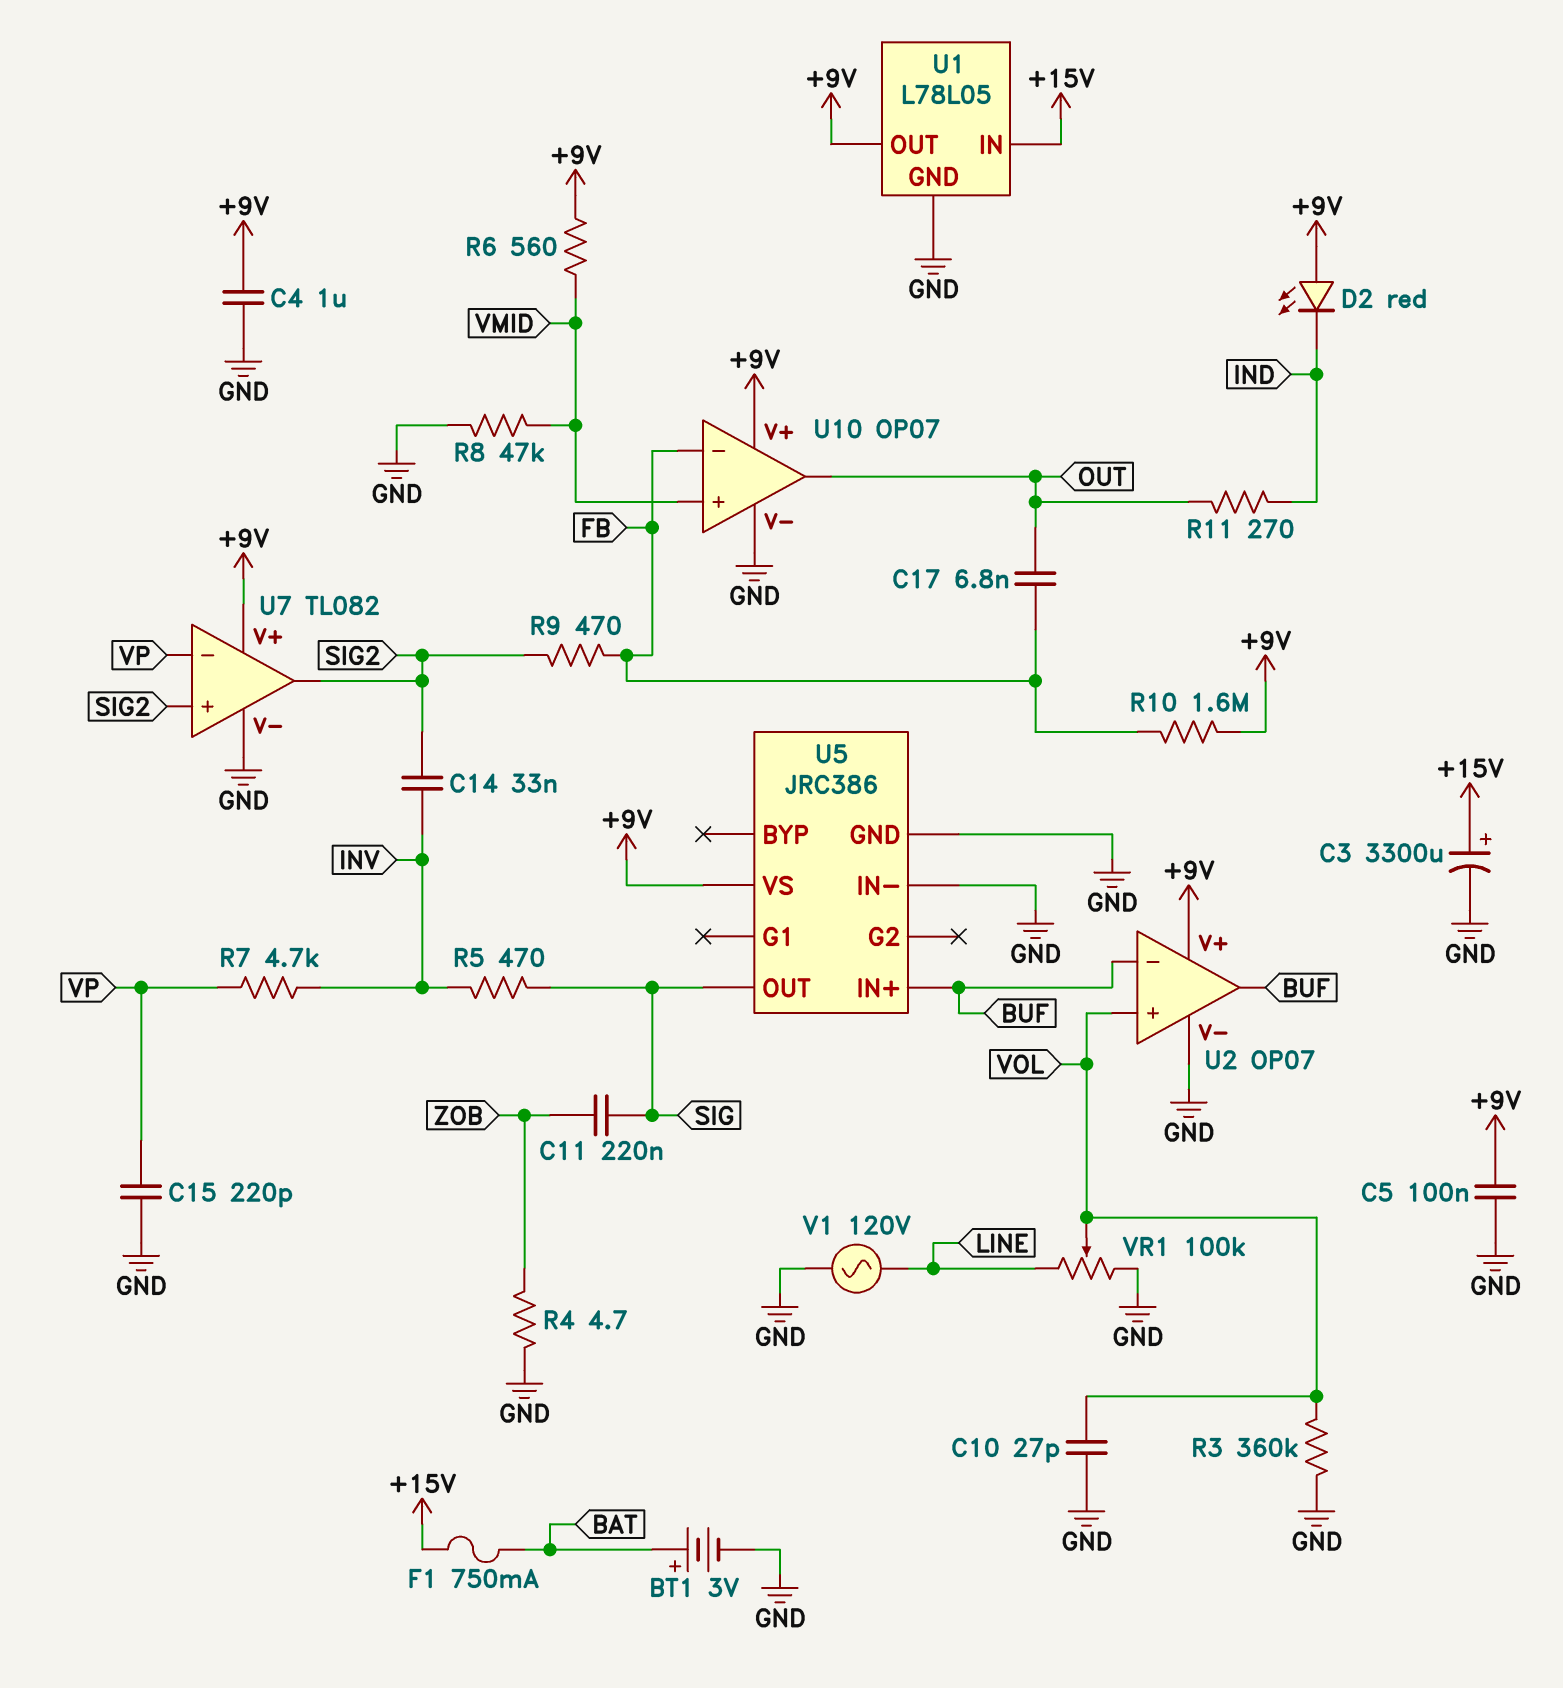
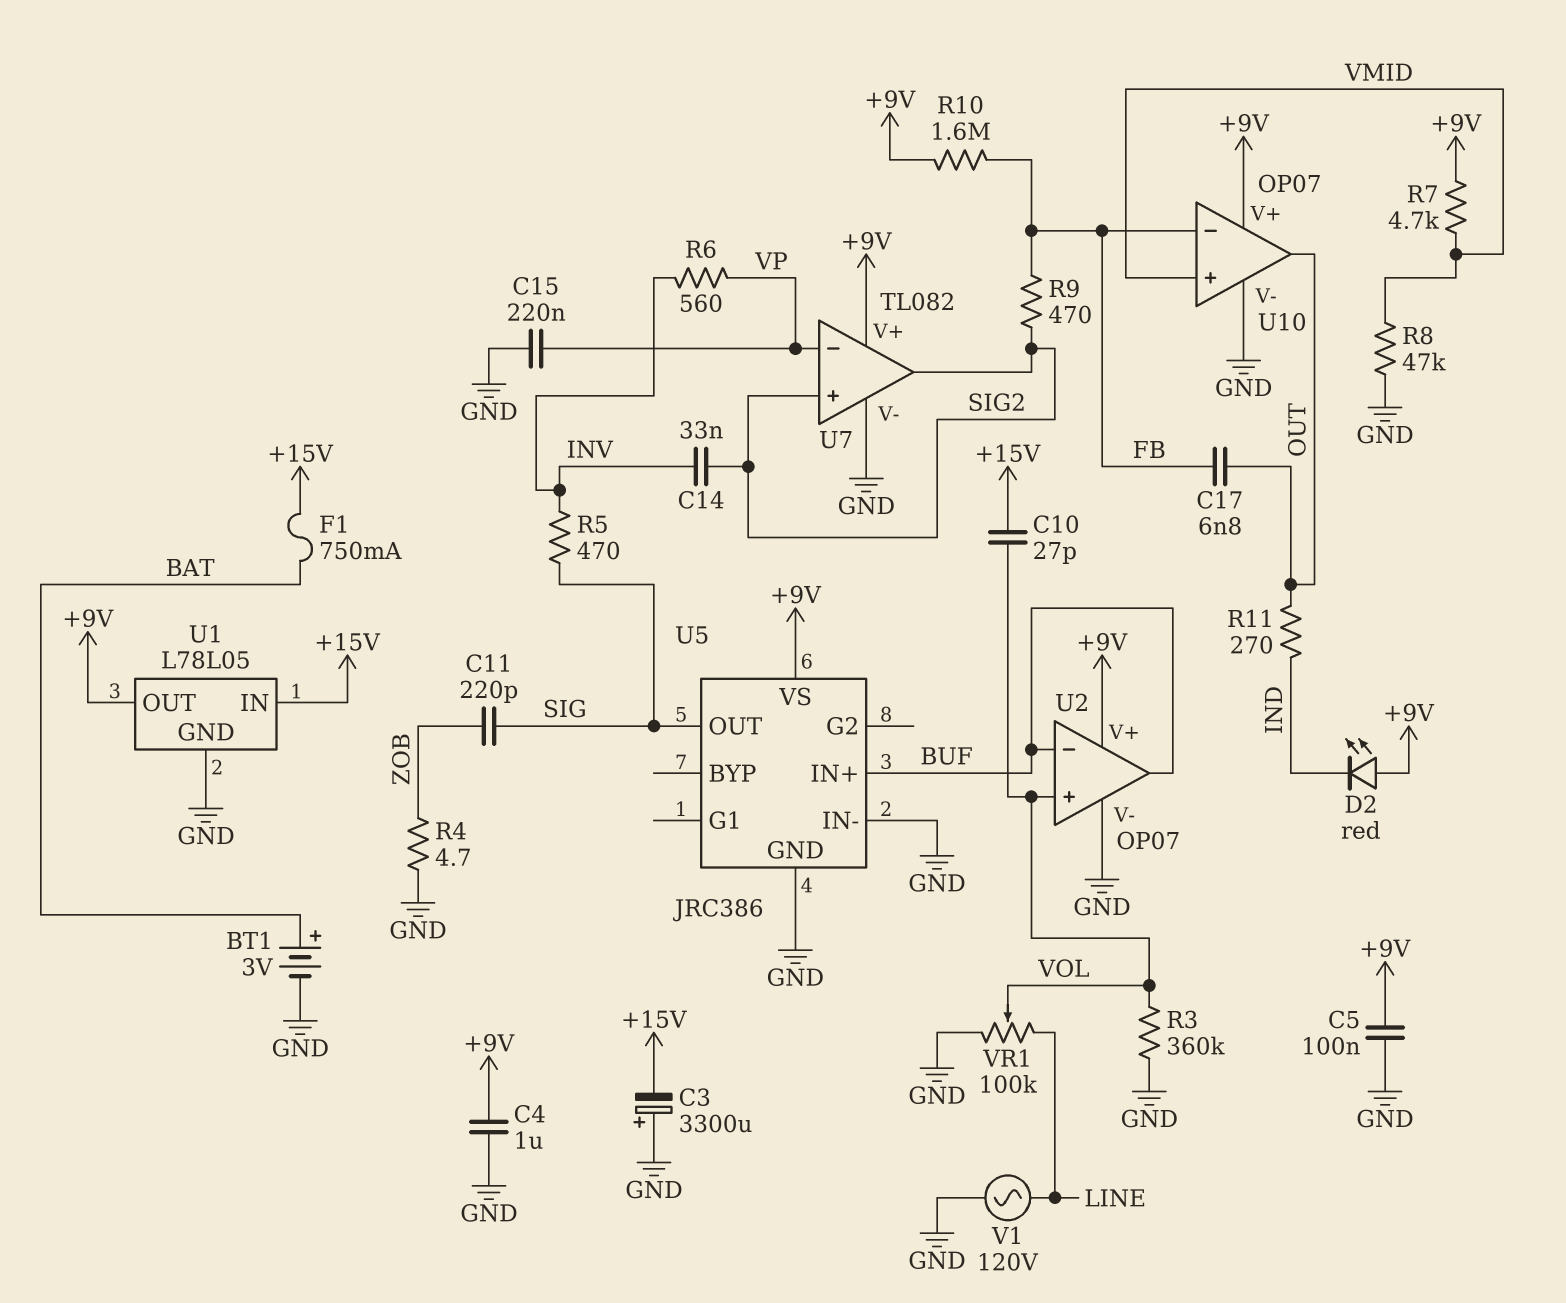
C3: 3300uF (plus +15V, minus GND) -> 3300uF (plus GND, minus +15V)
C10: 27pF (GND, VOL) -> 27pF (+15V, VOL)
C11: 220nF (SIG, ZOB) -> 220pF (SIG, ZOB)
C15: 220pF (GND, VP) -> 220nF (GND, VP)
R6: 560 (+9V, VMID) -> 560 (INV, VP)
R7: 4.7k (INV, VP) -> 4.7k (+9V, VMID)

